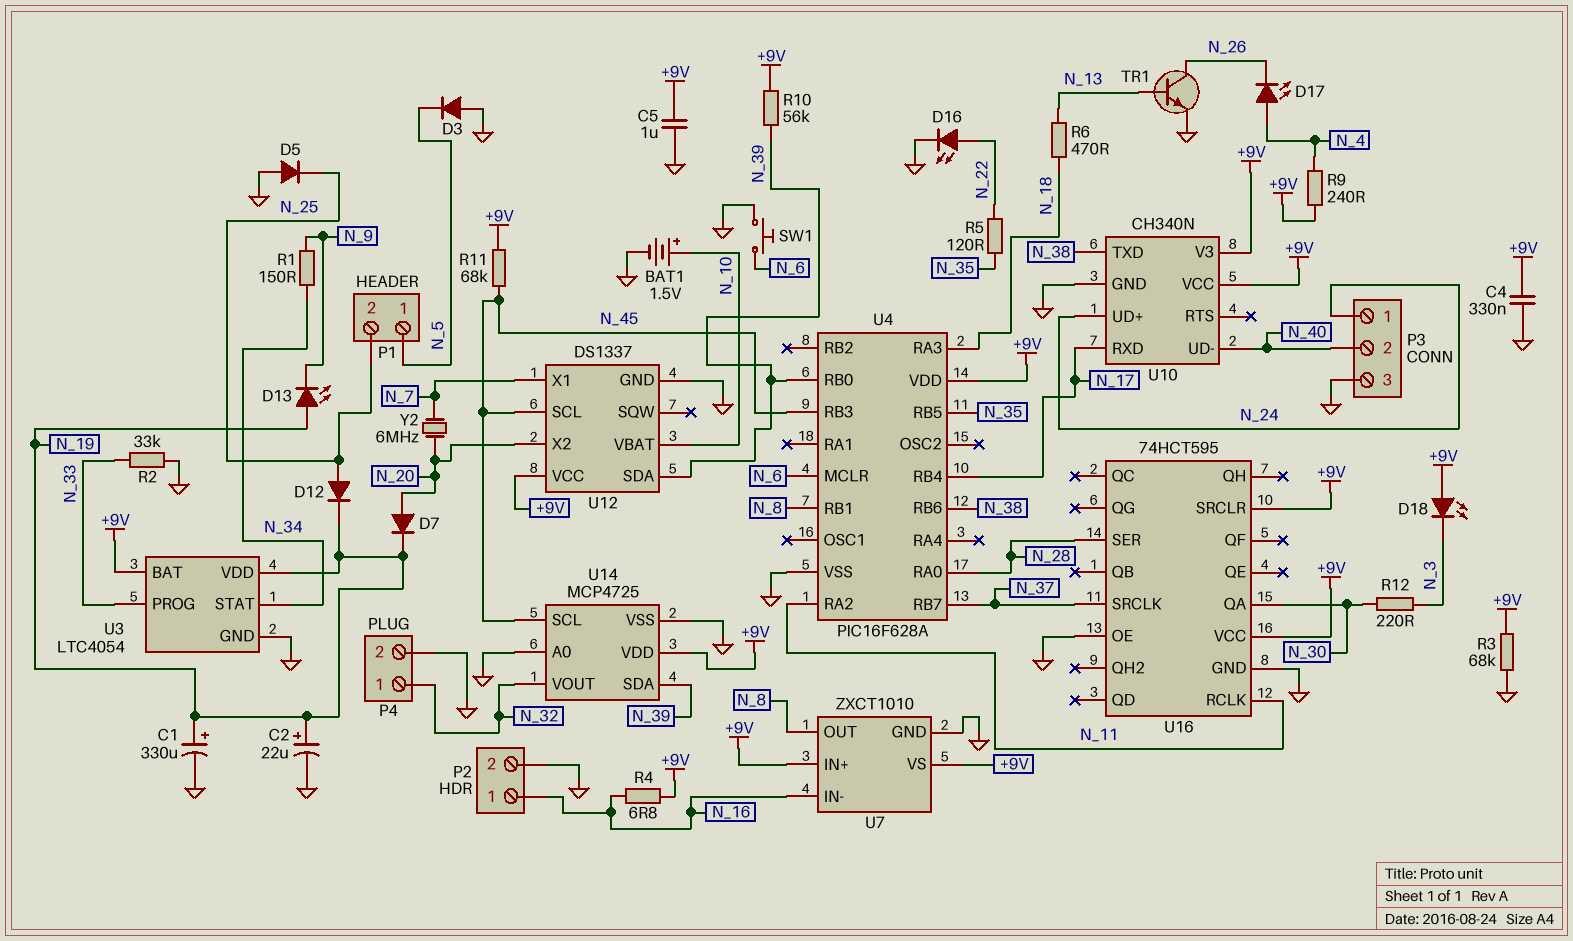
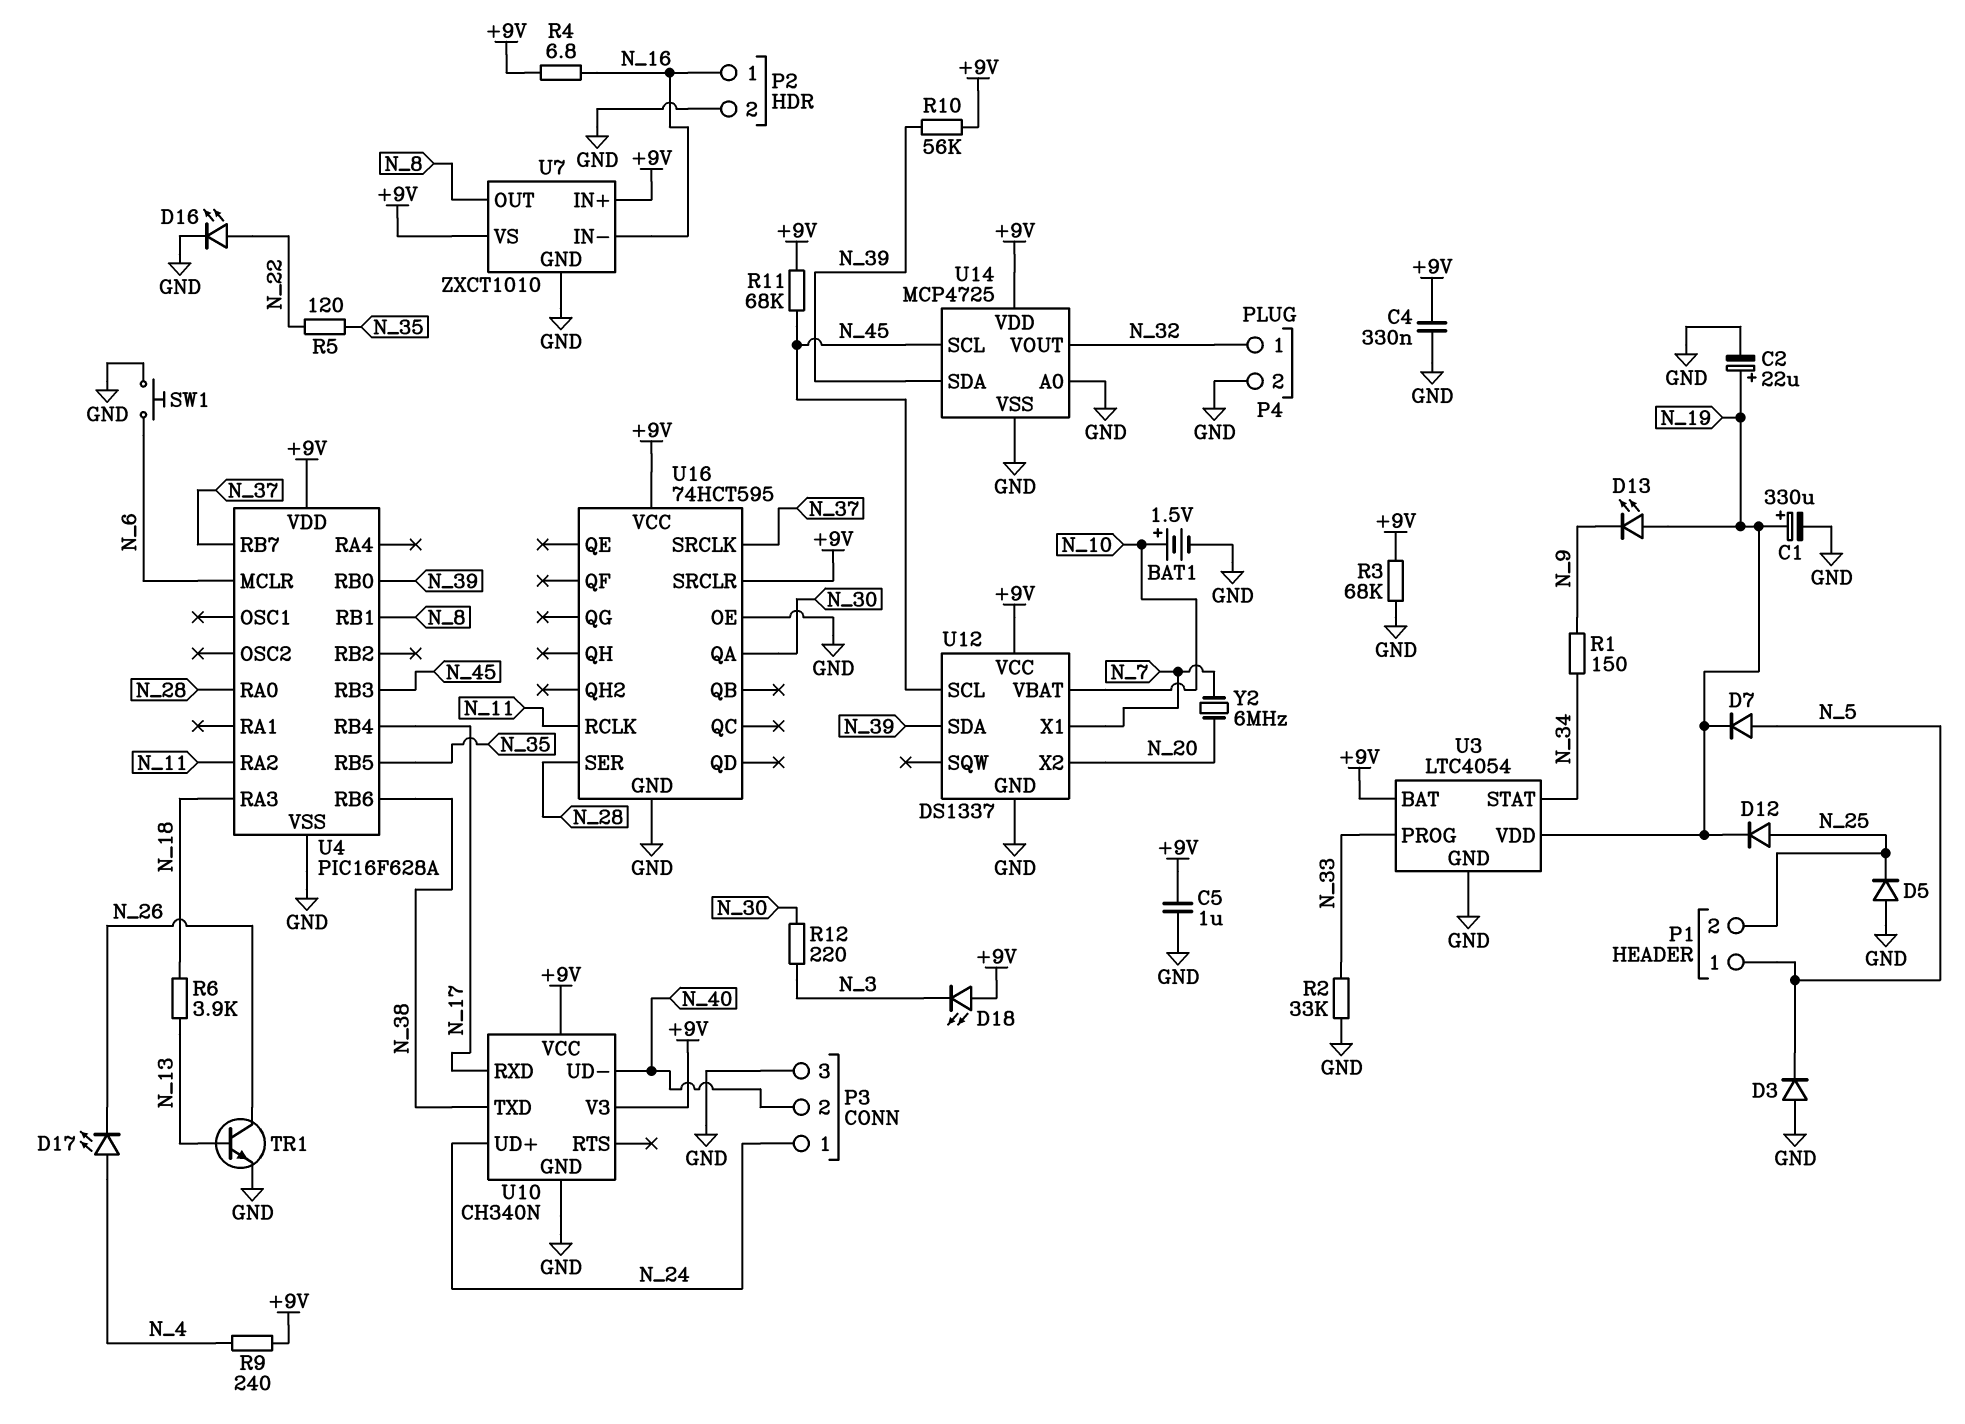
D7: diode (A N_20, K N_19) -> diode (A N_5, K N_19)
R6: 470 (N_13, N_18) -> 3.9k (N_13, N_18)

